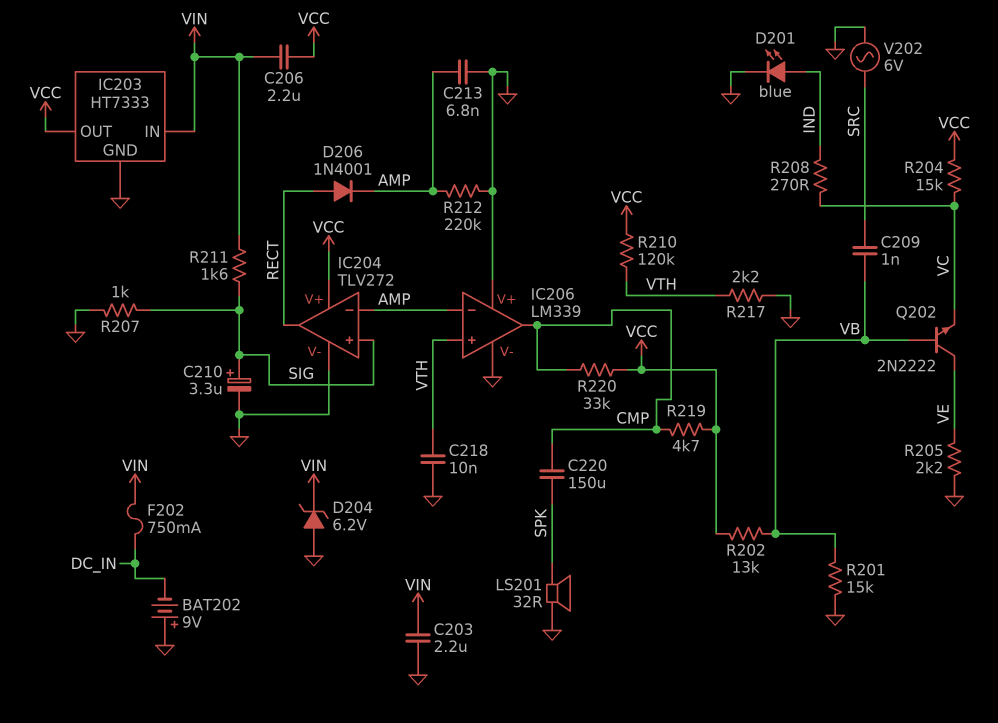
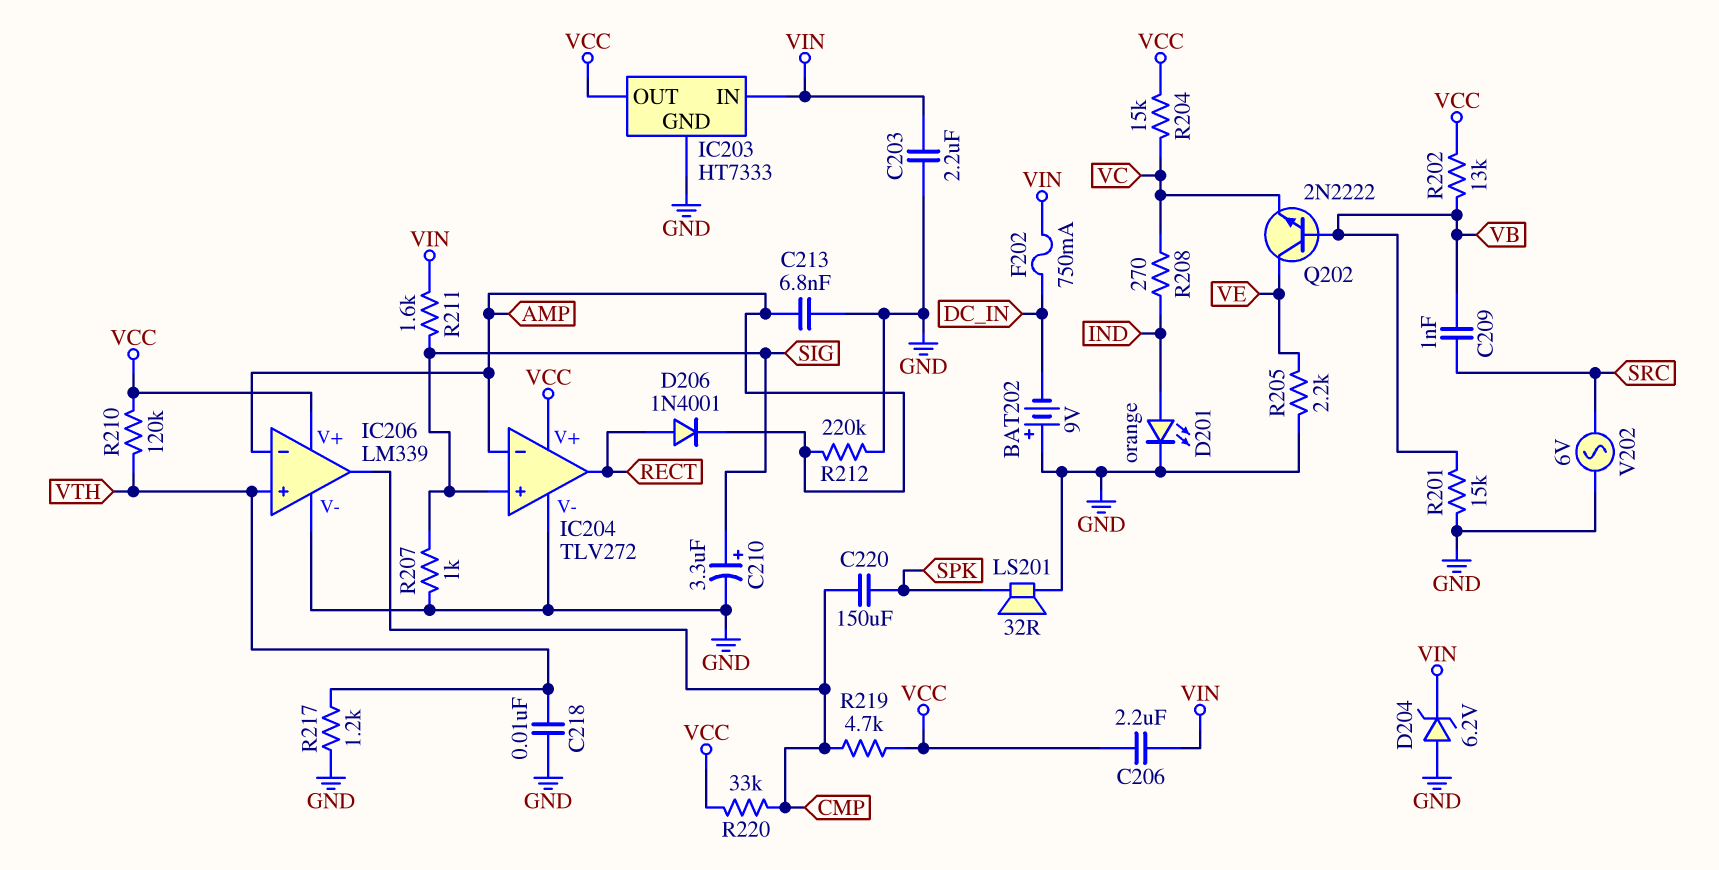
D201: LED blue (A IND, K GND) -> LED orange (A IND, K GND)
IC206 pin V+: GND -> VCC
R217: 2.2k (GND, VTH) -> 1.2k (GND, VTH)

